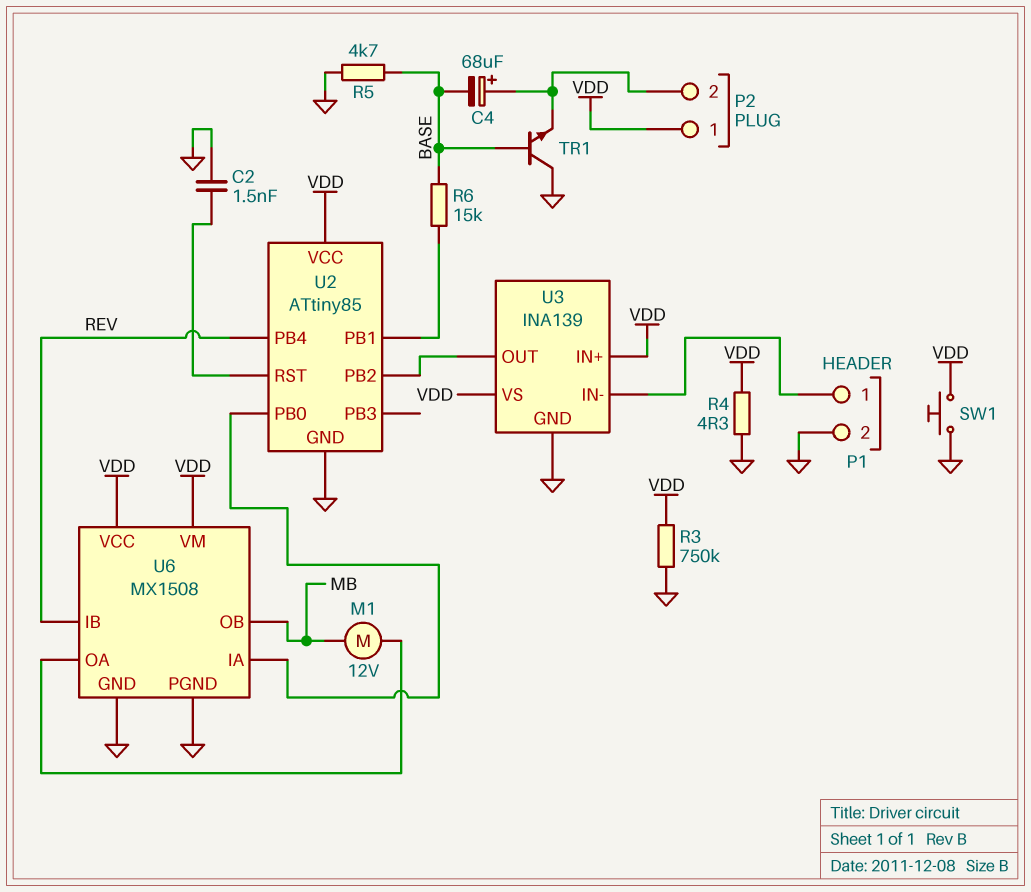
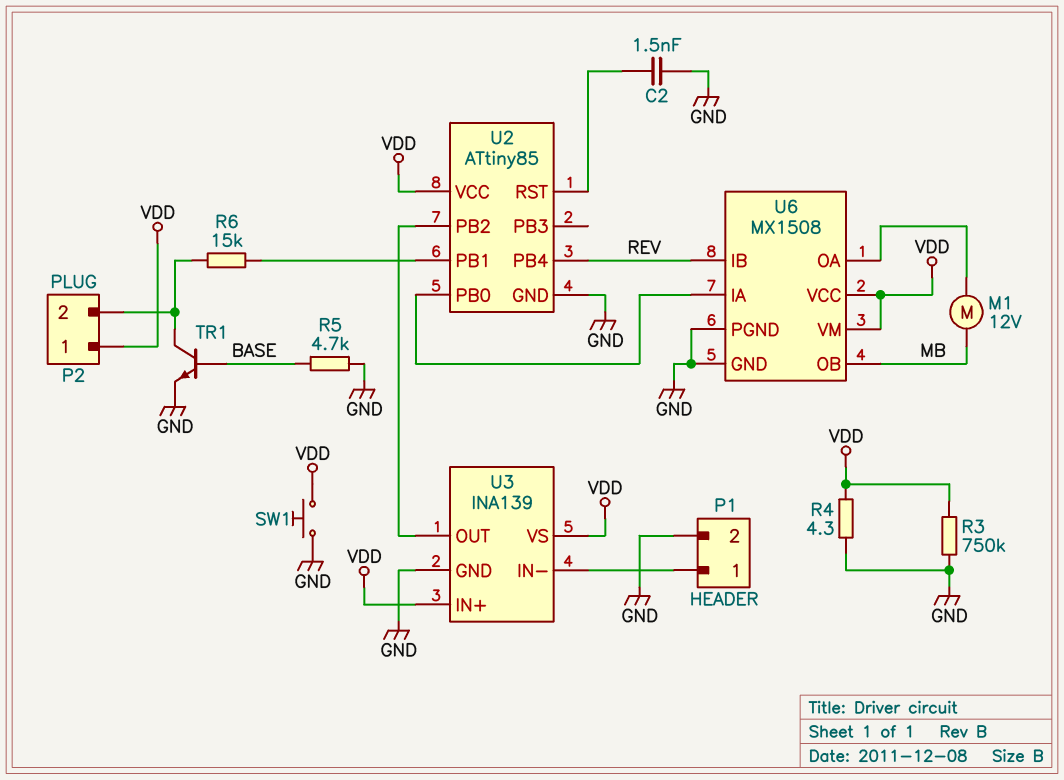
C4: 68uF (plus P2/2, minus BASE) -> none
R6: 15k (BASE, U2/PB1) -> 15k (P2/2, U2/PB1)
TR1: NPN (B BASE, C GND, E P2/2) -> NPN (B BASE, C P2/2, E GND)

